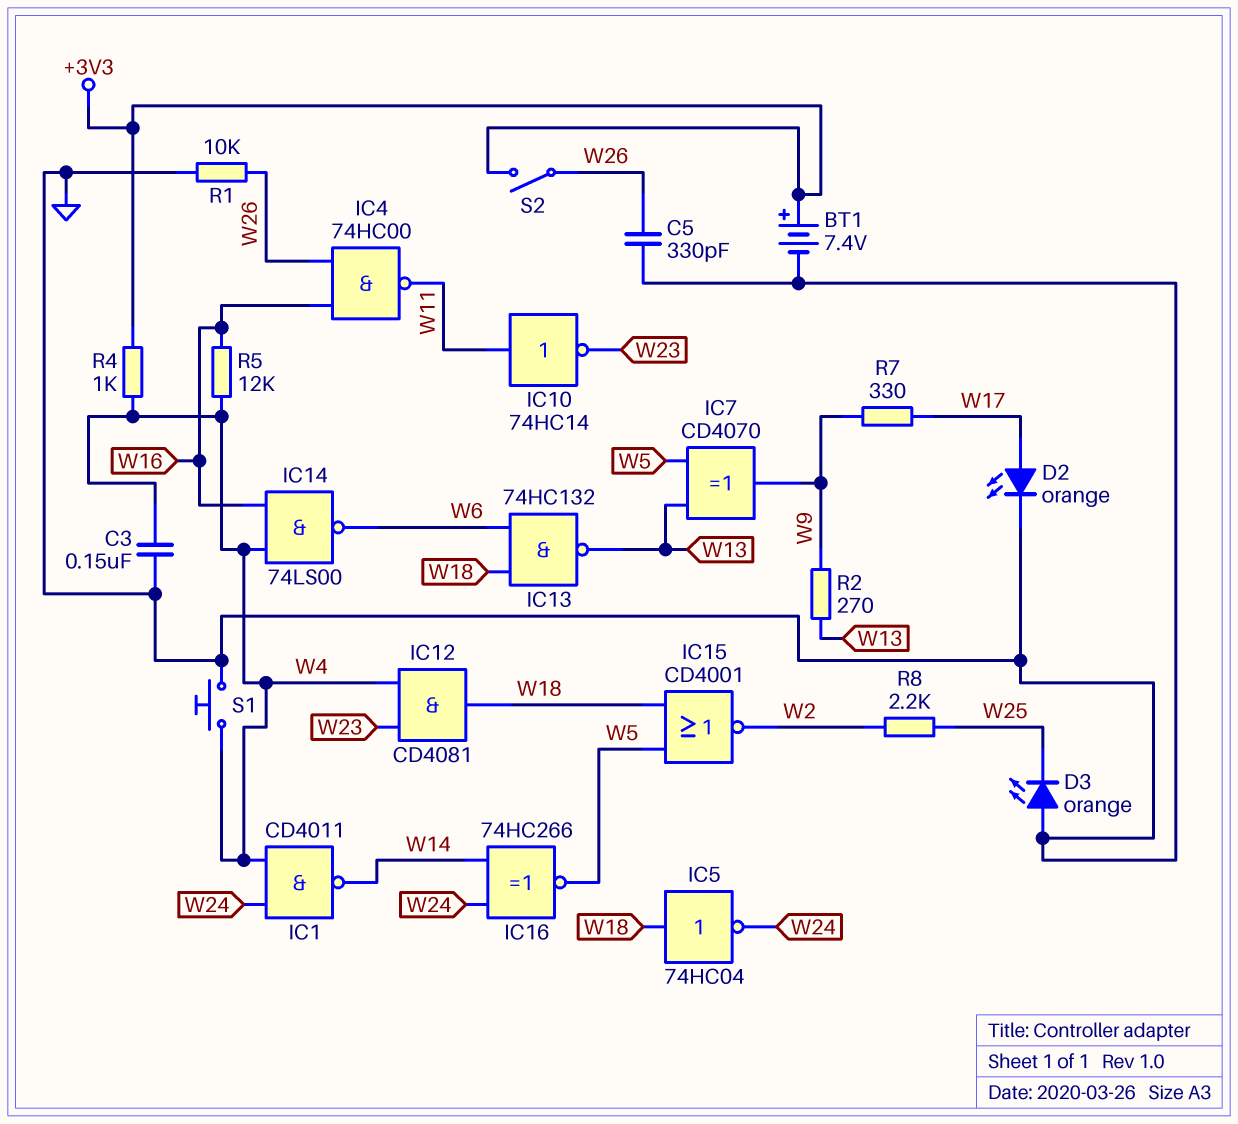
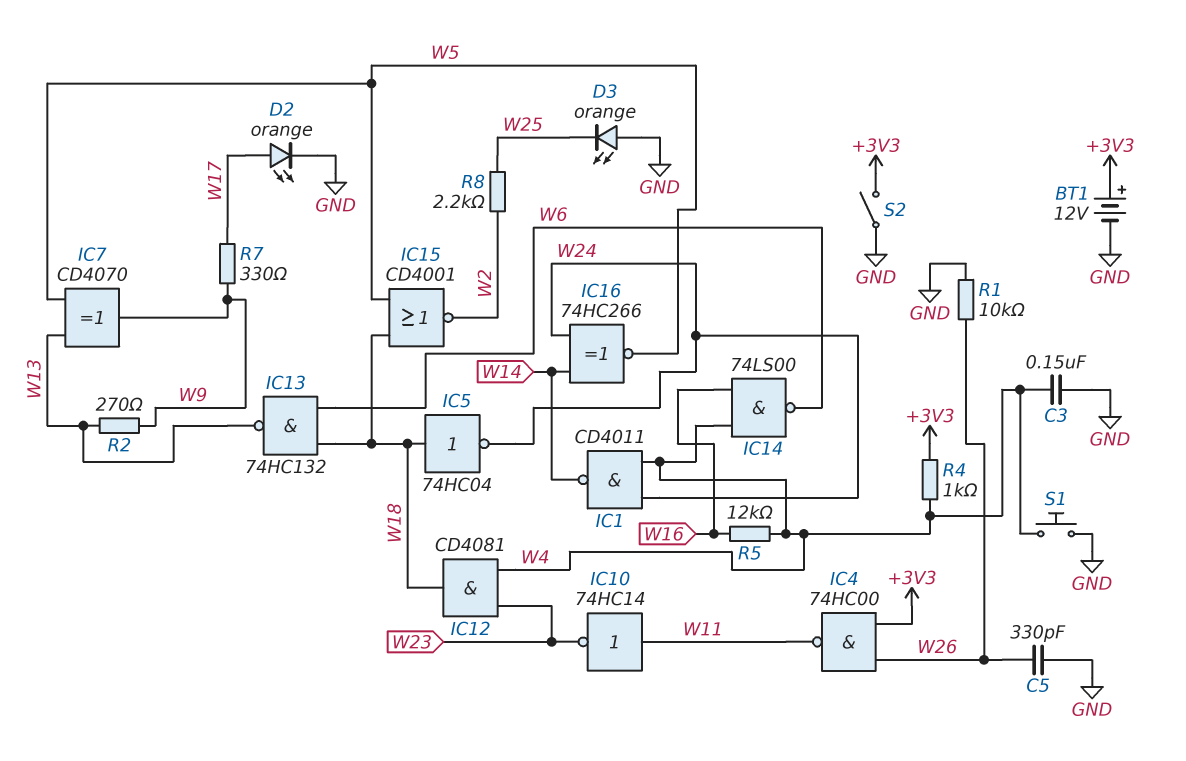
BT1: 7.4V (plus +3V3, minus GND) -> 12V (plus +3V3, minus GND)
IC4: NAND 74HC00 (in W16, in W26, out W11) -> NAND 74HC00 (in +3V3, in W26, out W11)
S2: switch (+3V3, W26) -> switch (+3V3, GND)

